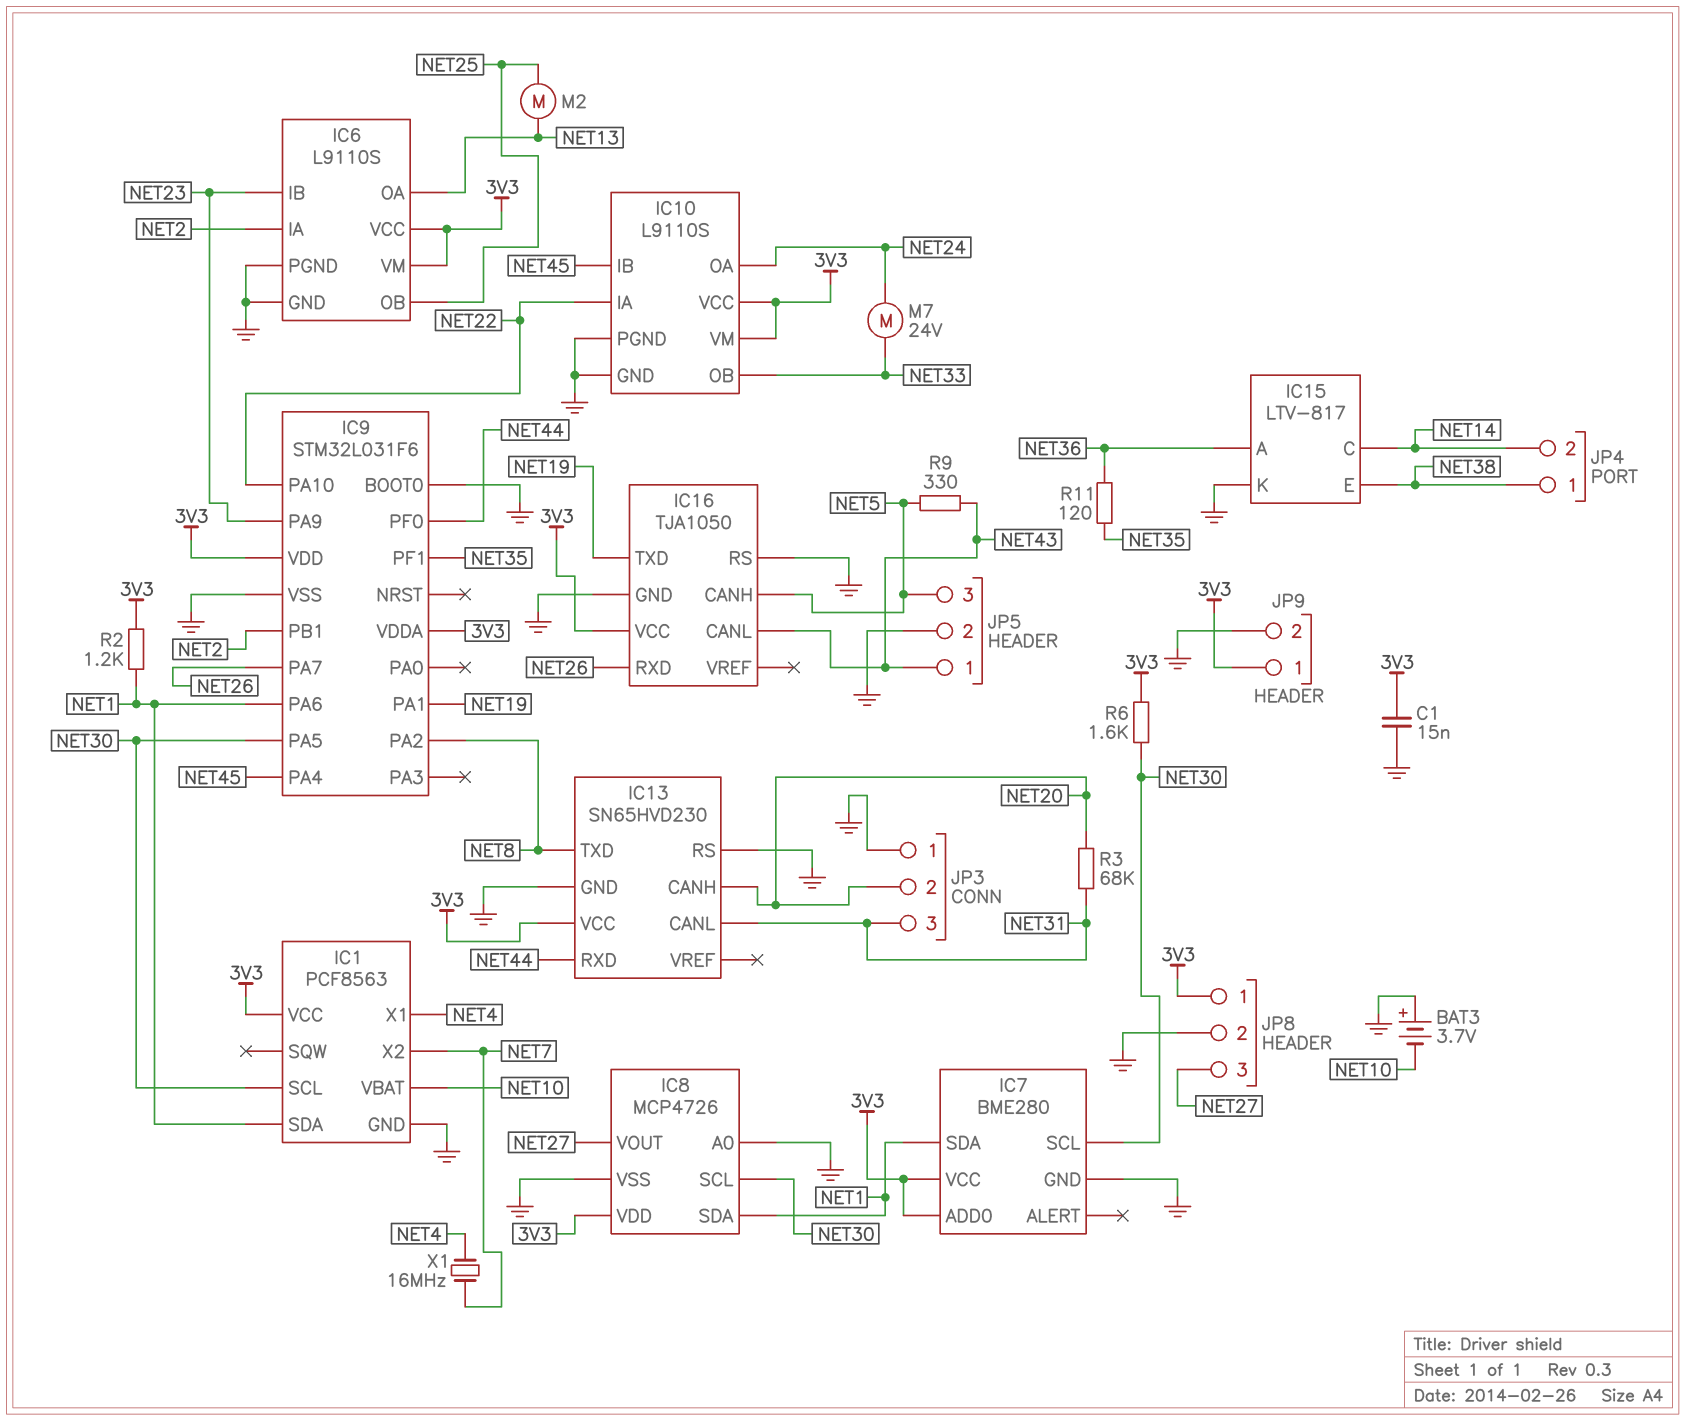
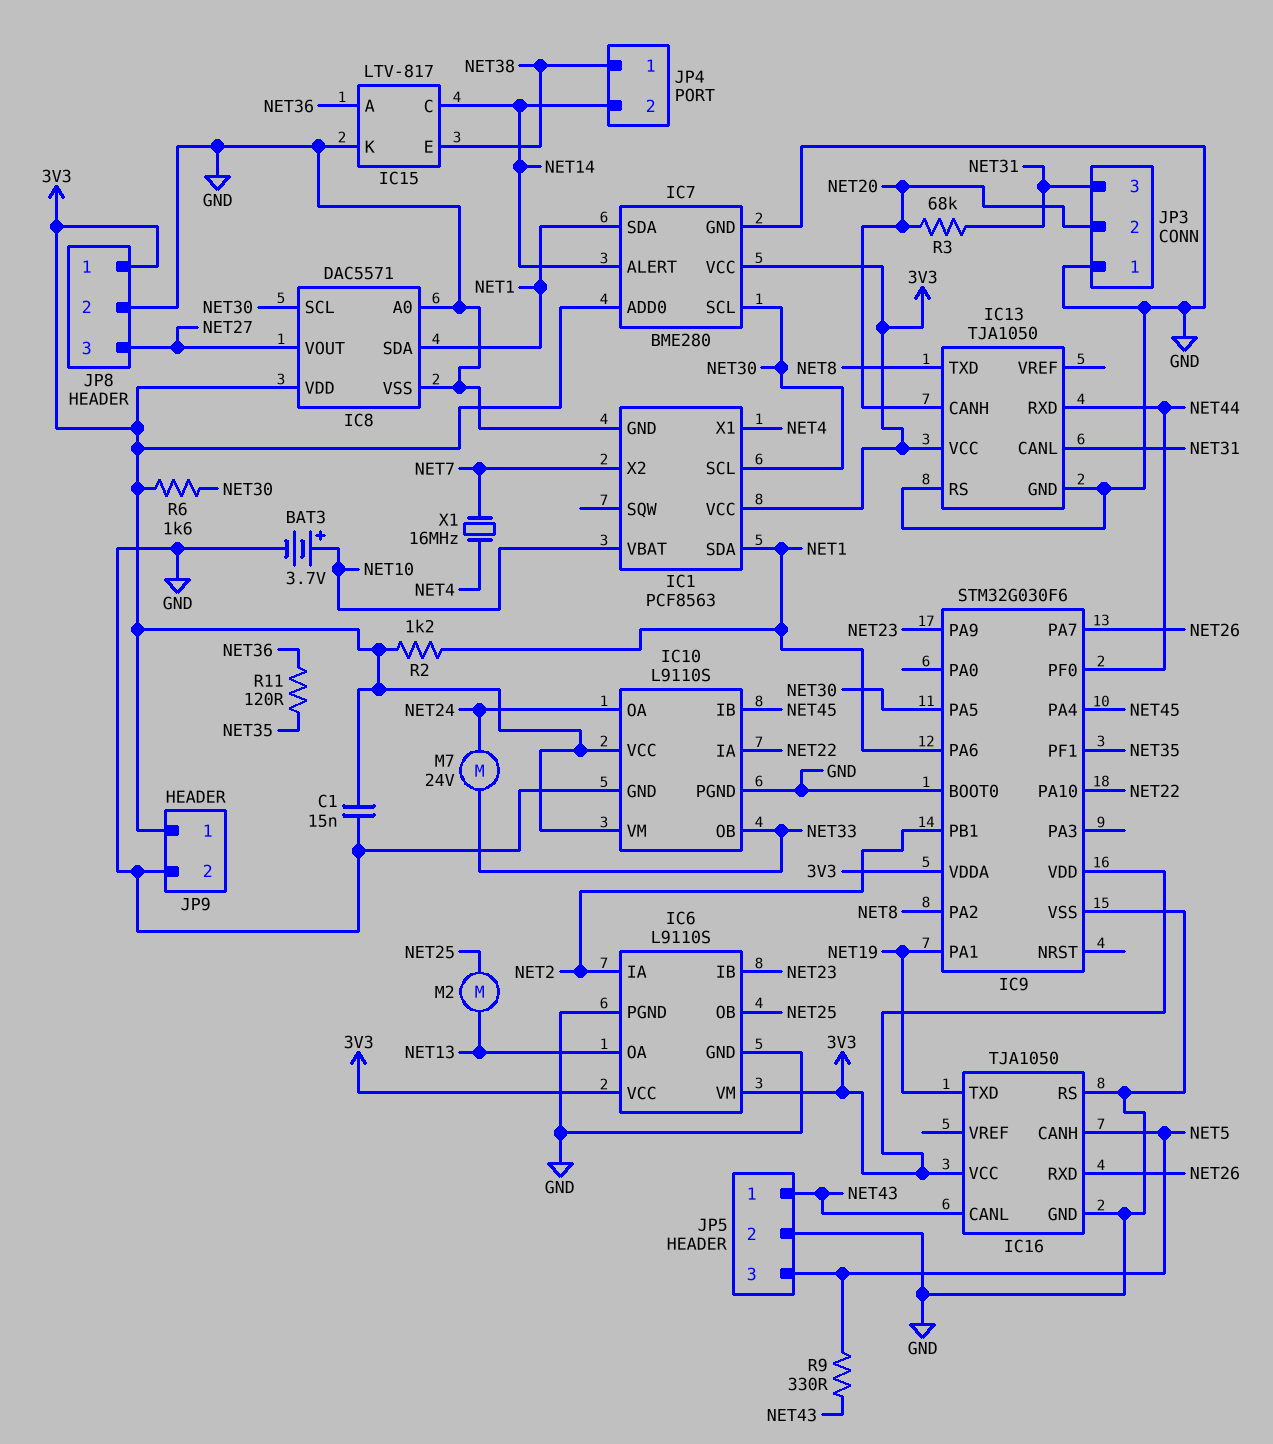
BAT3: 3.7V (plus GND, minus NET10) -> 3.7V (plus NET10, minus GND)
IC7 pin ALERT: none -> NET14
IC8: MCP4726 -> DAC5571
IC9: STM32L031F6 -> STM32G030F6
IC13: SN65HVD230 -> TJA1050

